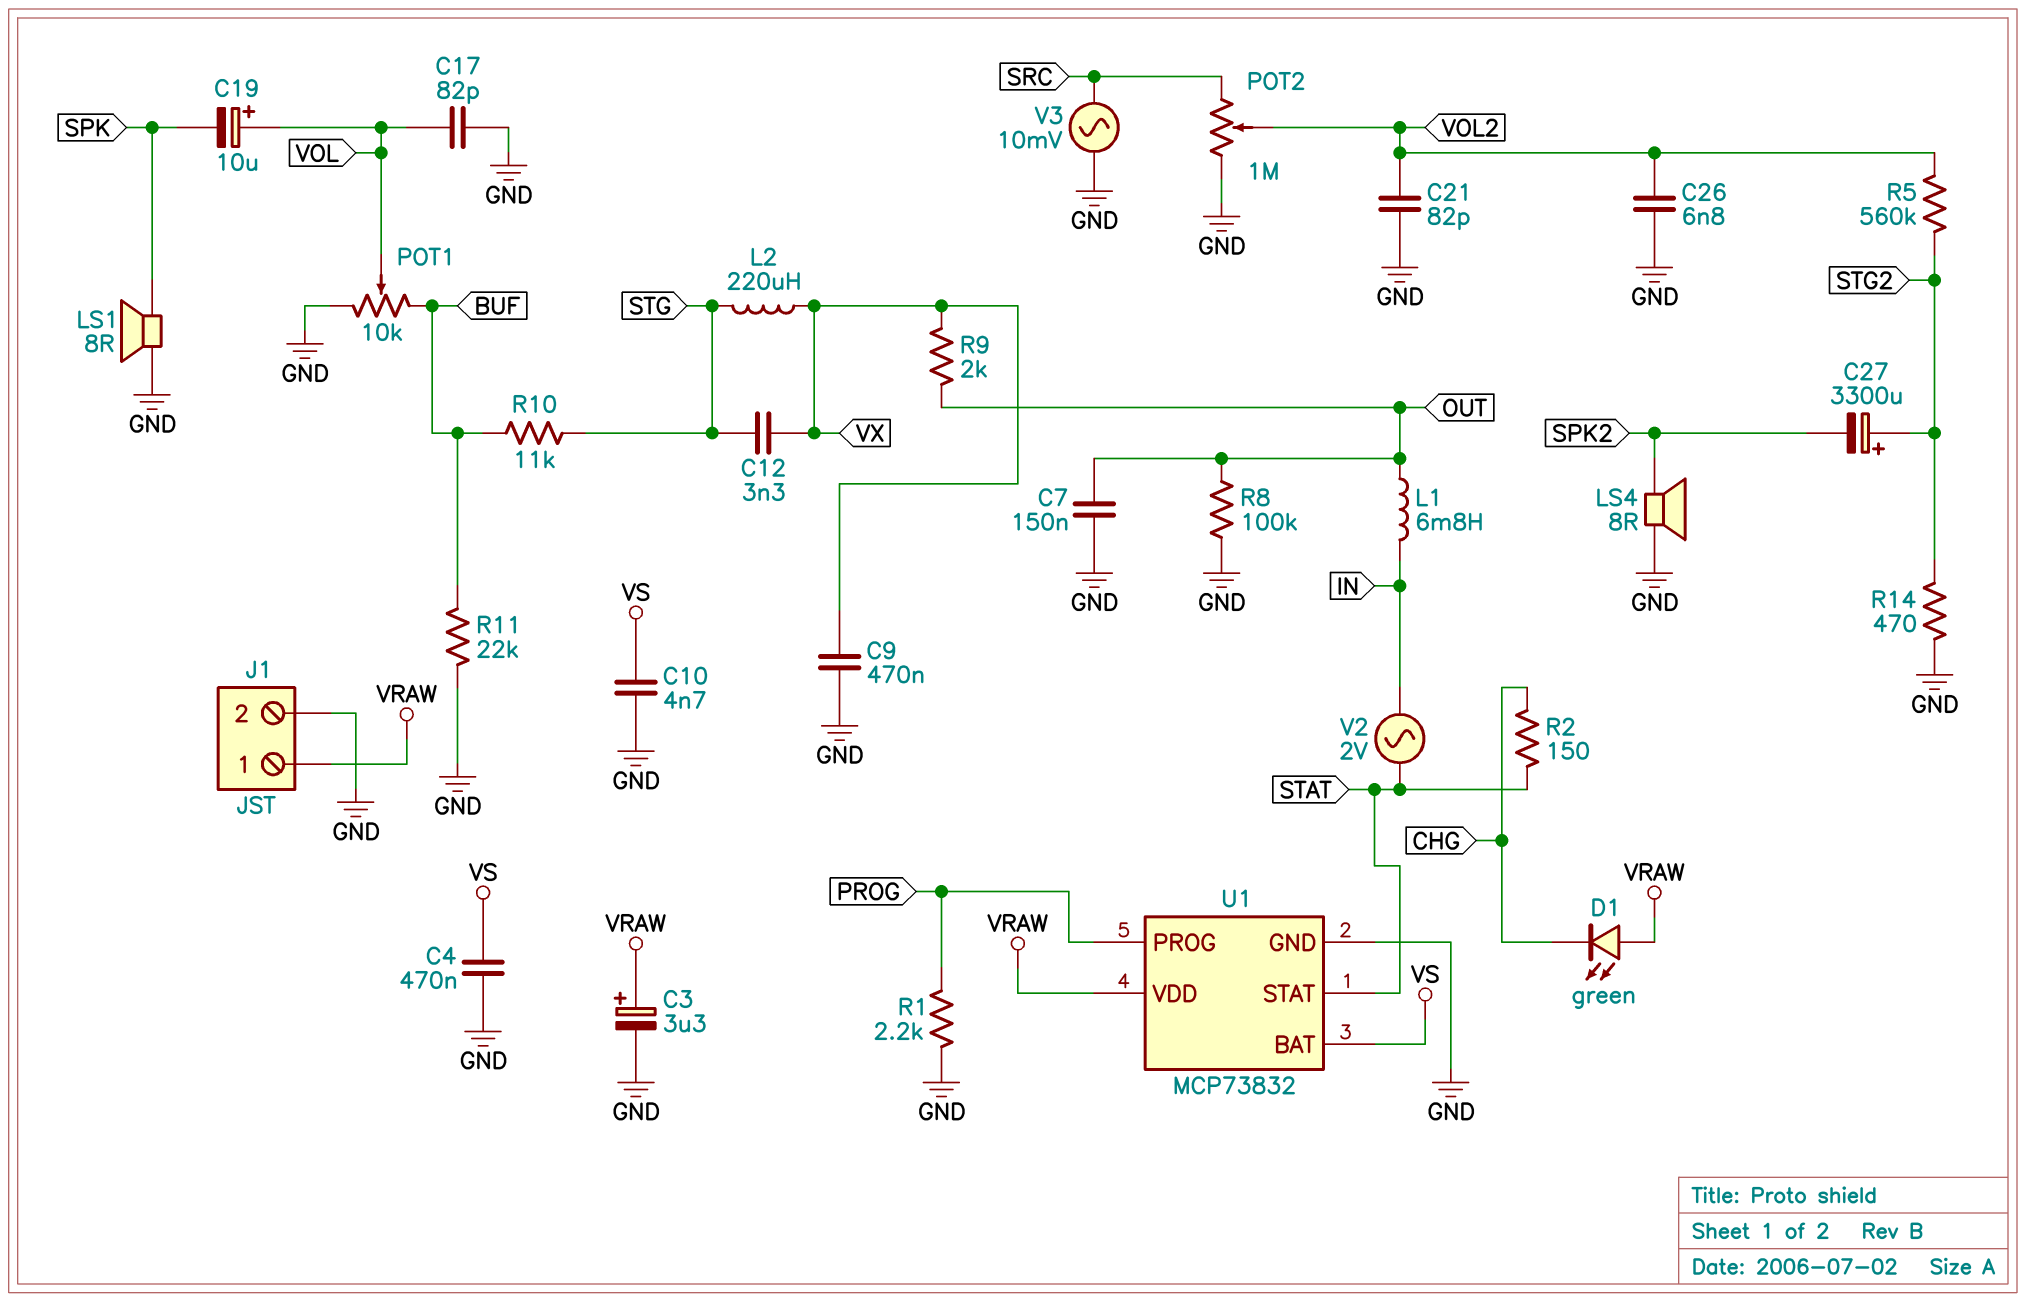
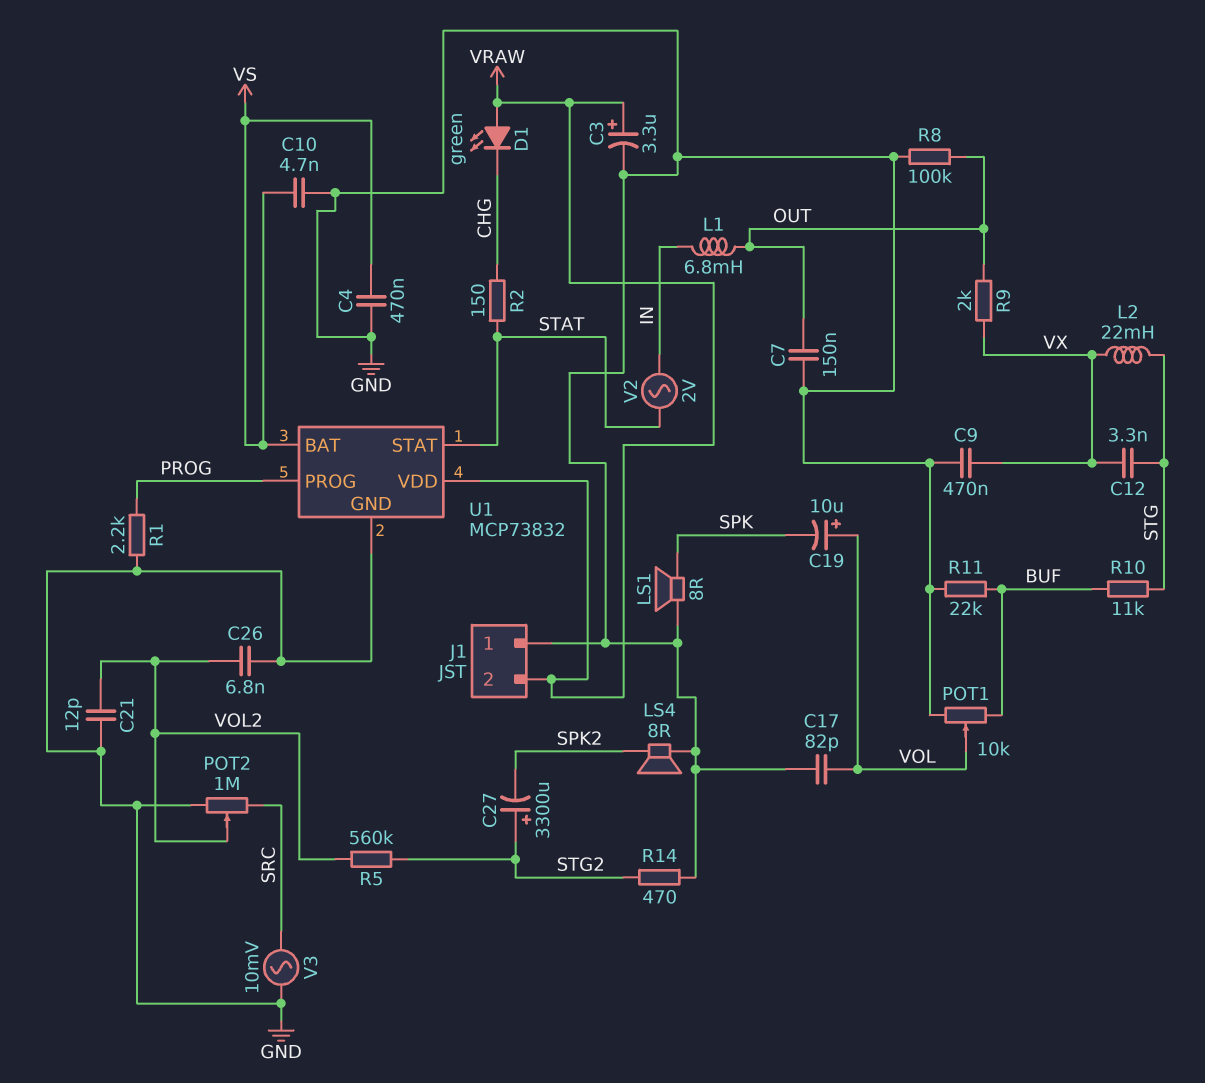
C21: 82pF (GND, VOL2) -> 12pF (GND, VOL2)
J1 pin 1: VRAW -> GND
J1 pin 2: GND -> VRAW
L2: 220uH (STG, VX) -> 22mH (STG, VX)

